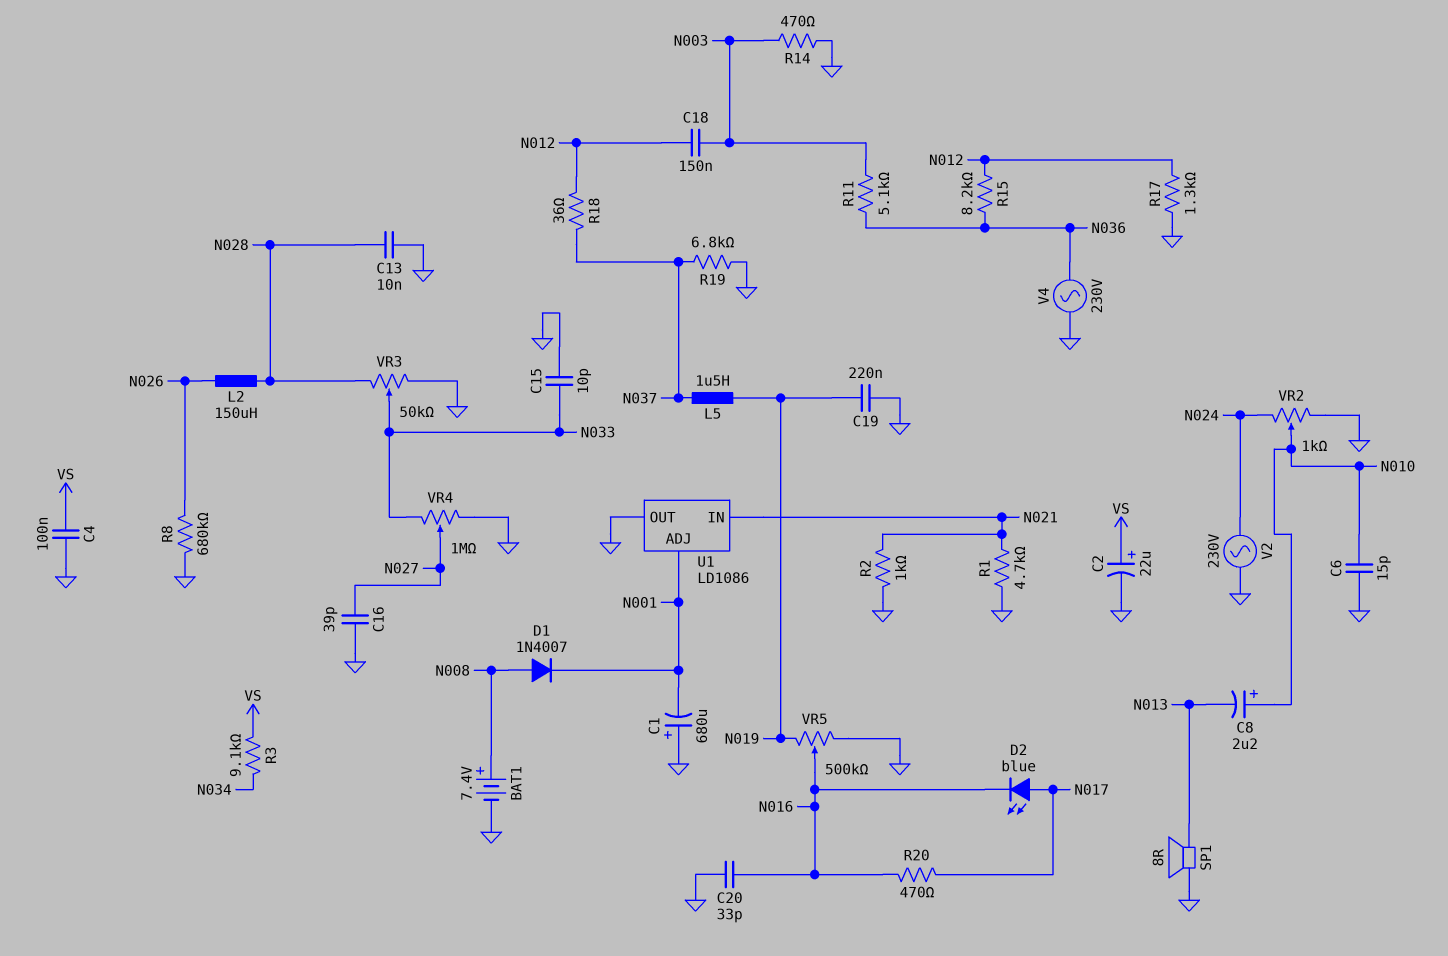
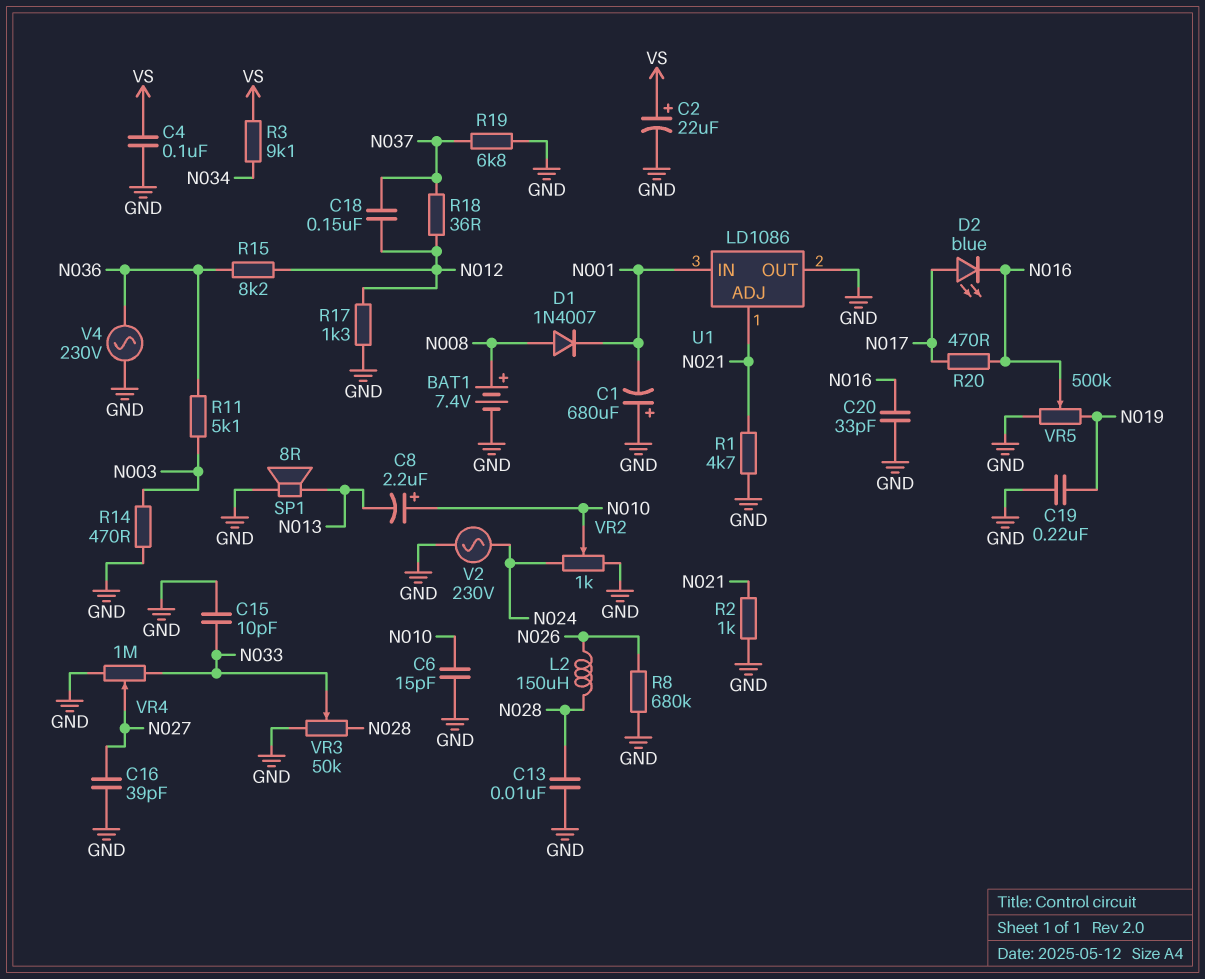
C18: 150nF (N003, N012) -> 150nF (N012, N037)
L5: 1.5uH (N019, N037) -> none
U1 pin ADJ: N001 -> N021
U1 pin IN: N021 -> N001

